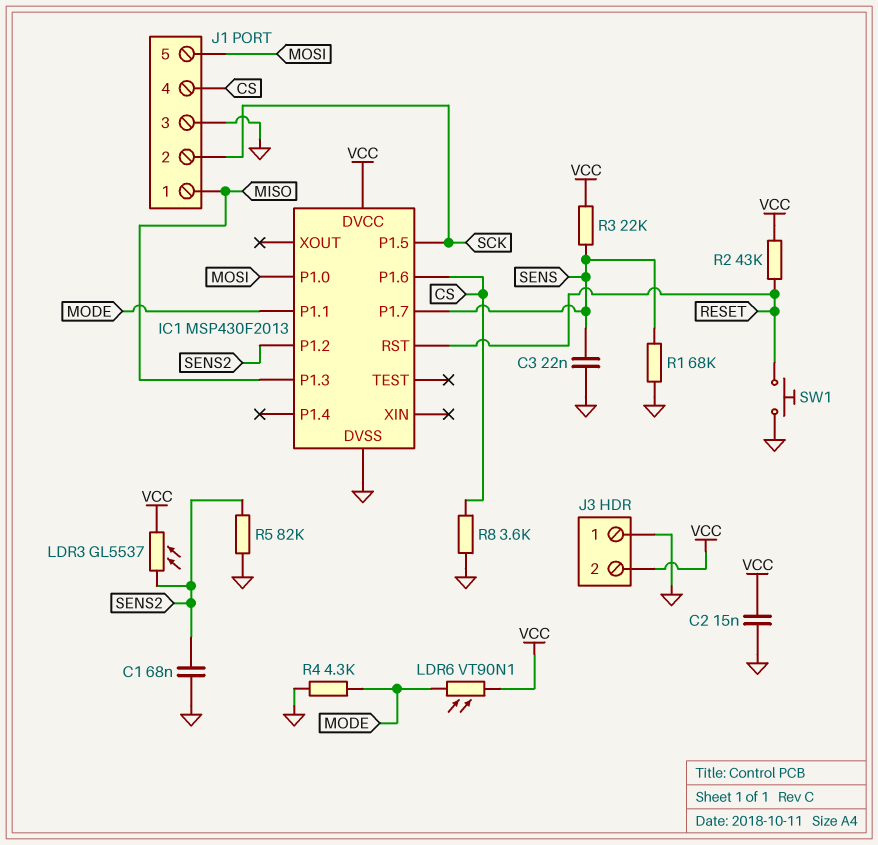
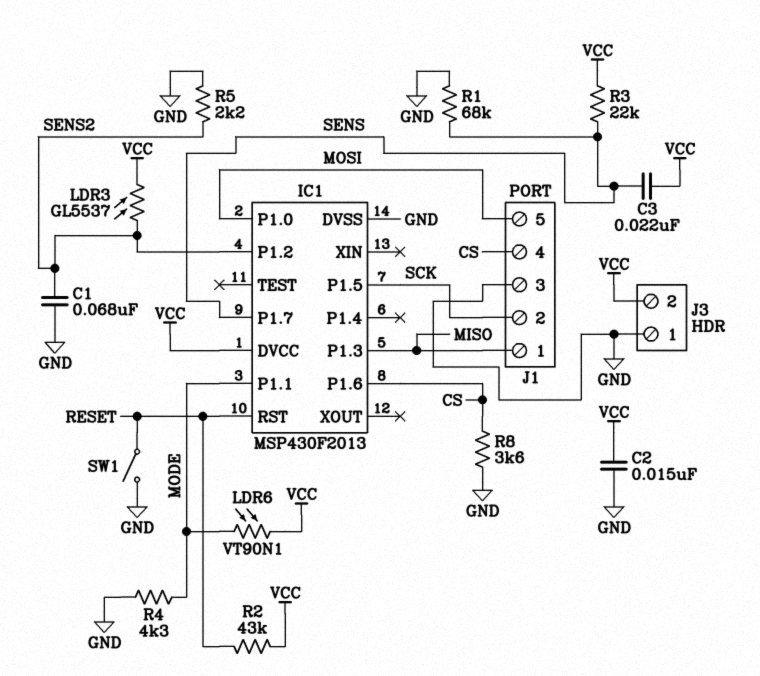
C3: 22nF (GND, SENS) -> 22nF (SENS, VCC)
R5: 82k (GND, SENS2) -> 2.2k (GND, SENS2)
SW1: button (GND, RESET) -> switch (GND, RESET)

